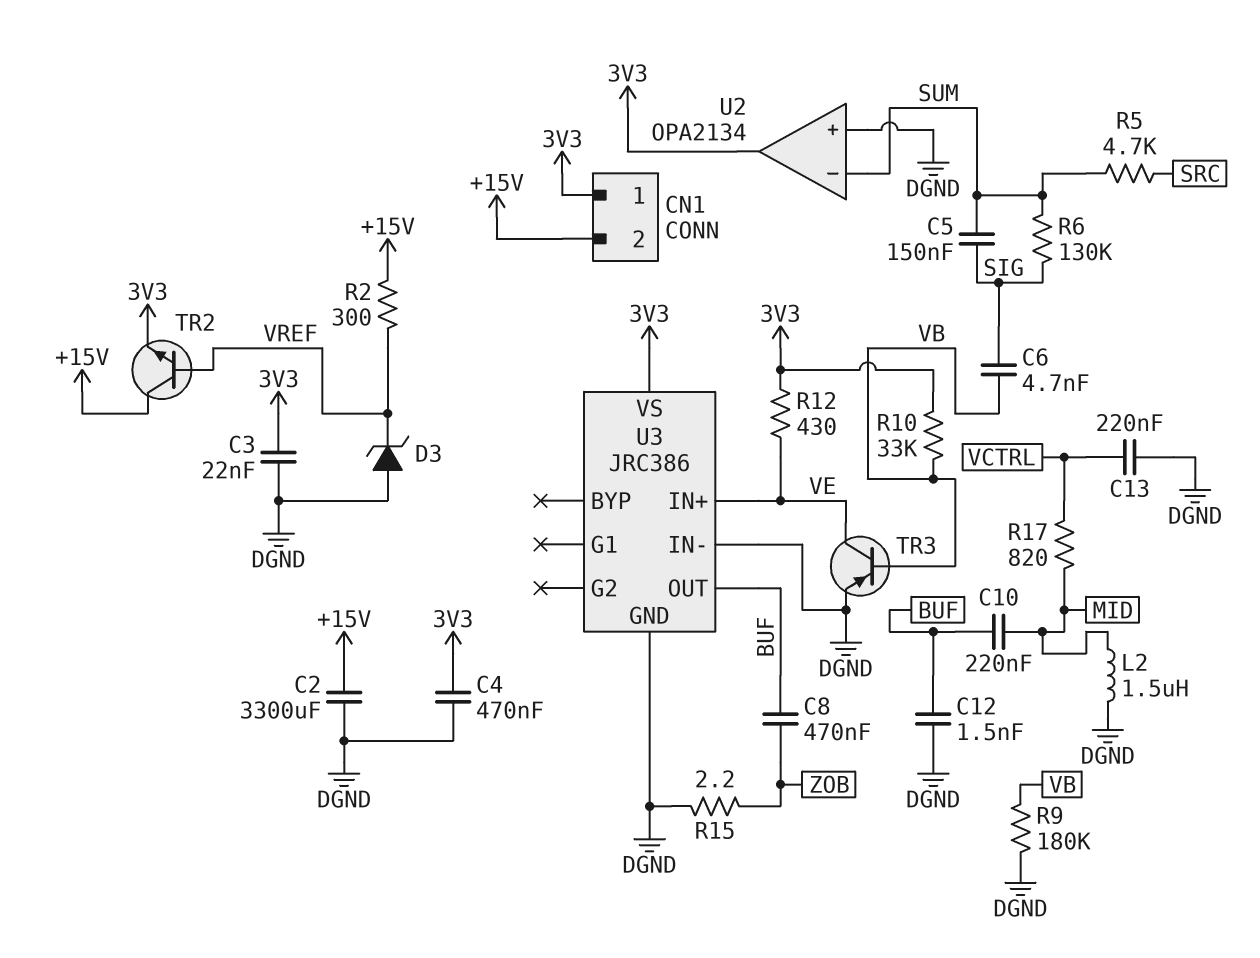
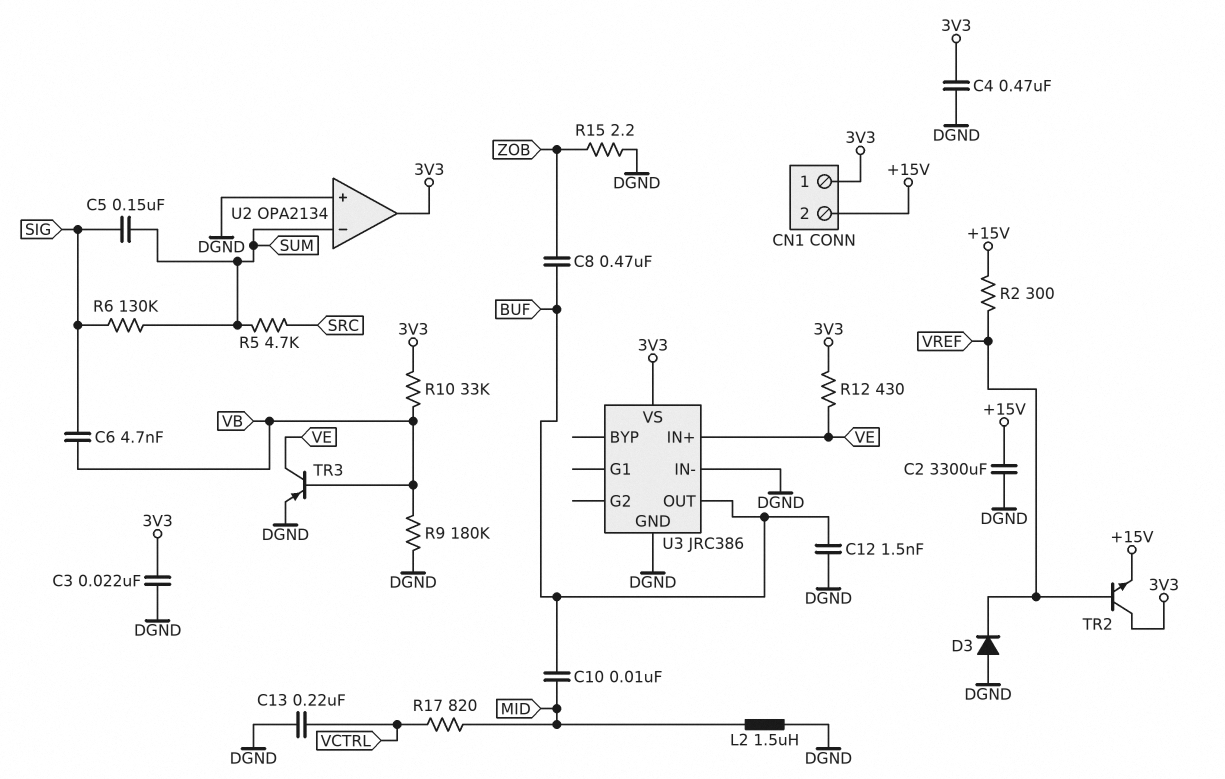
C10: 220nF (BUF, MID) -> 10nF (BUF, MID)
D3: zener (A DGND, K VREF) -> diode (A DGND, K VREF)
TR2: NPN (B VREF, C +15V, E 3V3) -> NPN (B VREF, C 3V3, E +15V)

